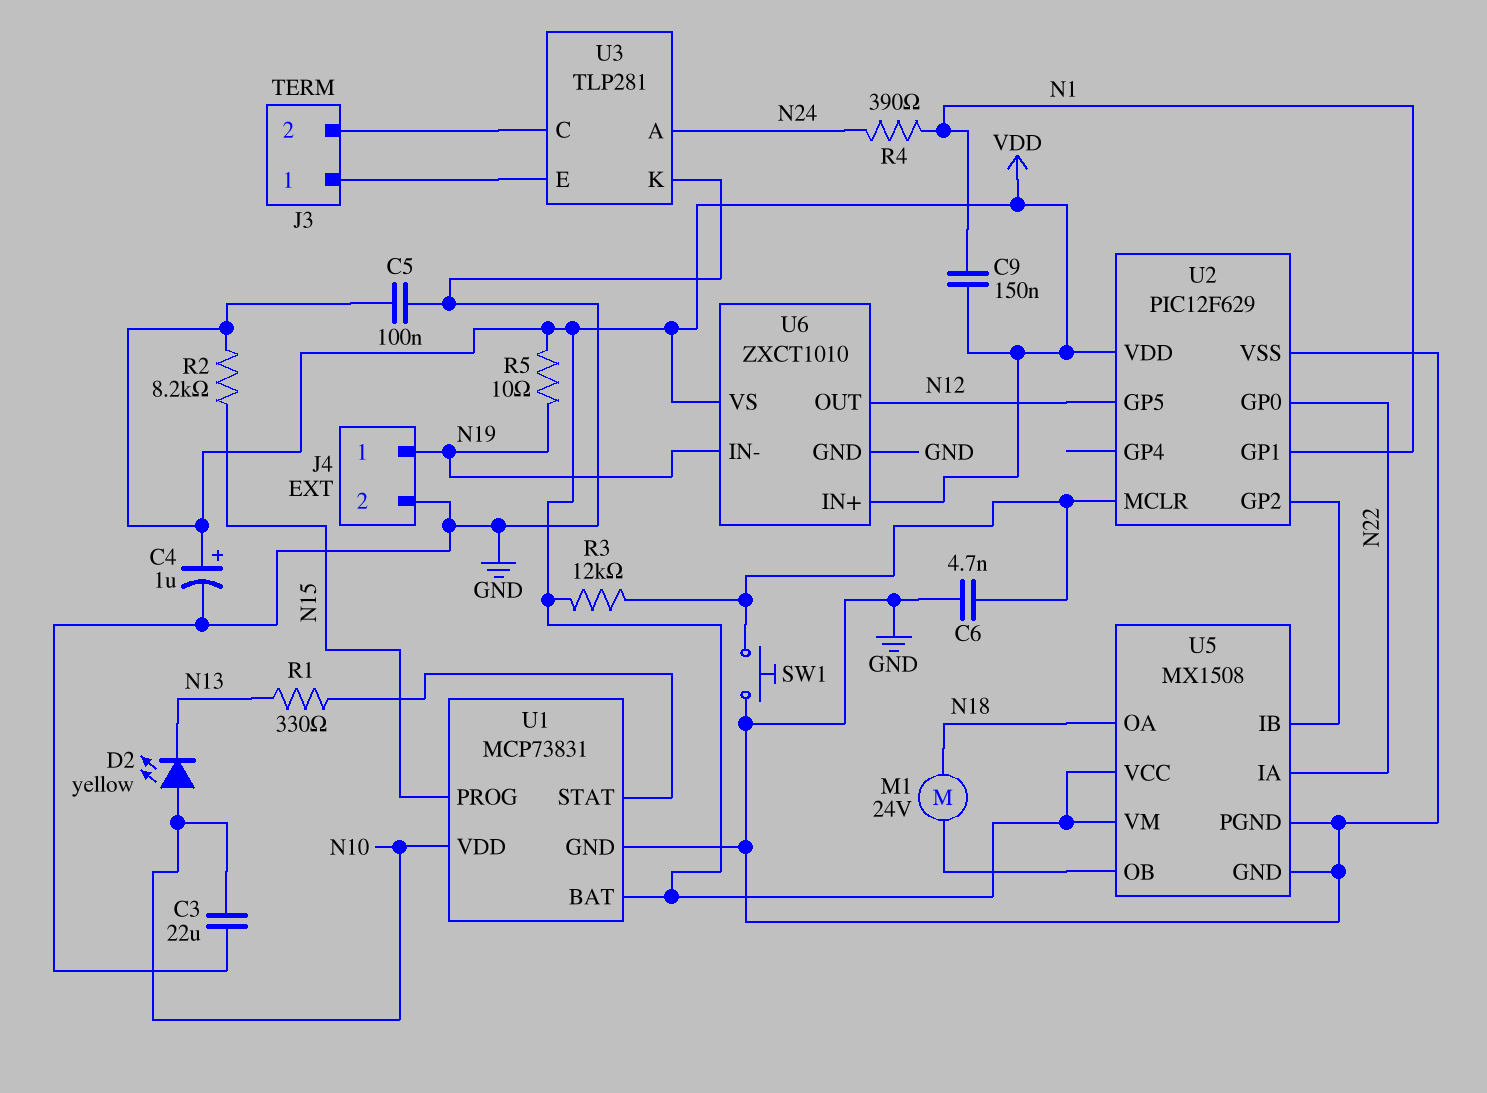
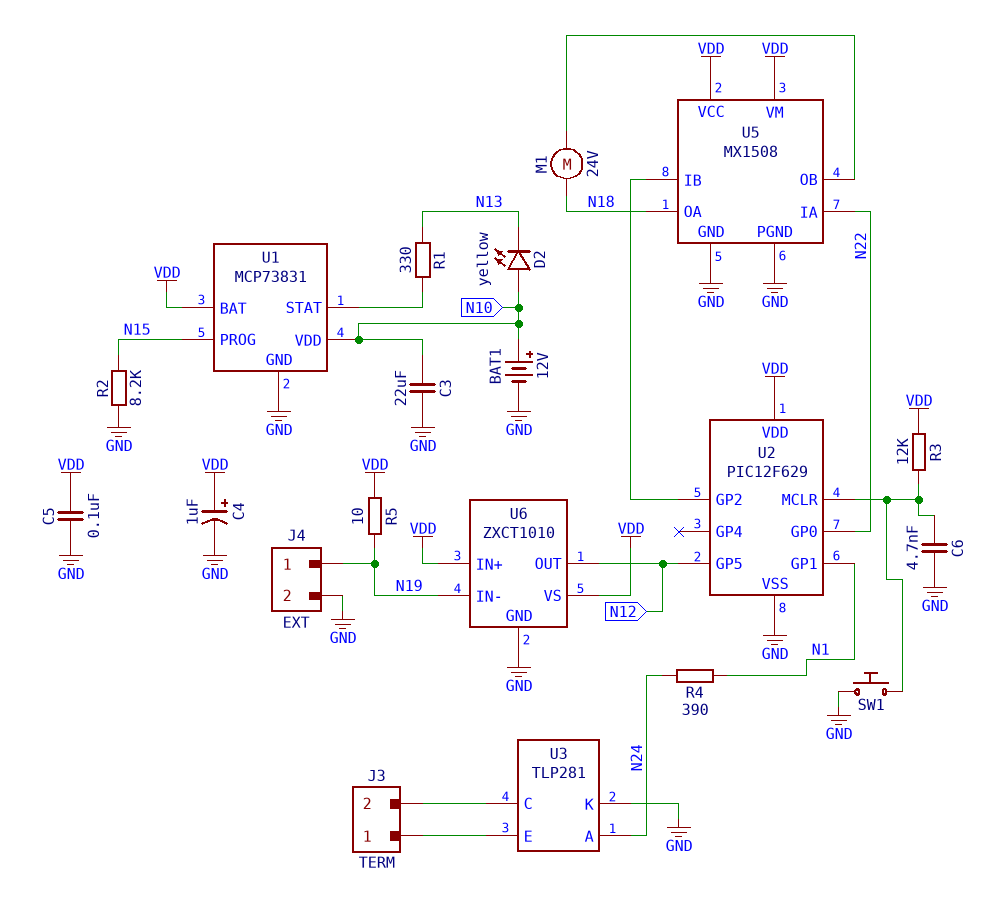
BAT1: none -> 12V (plus N10, minus GND)
C9: 150nF (N1, VDD) -> none
R2: 8.2k (N15, VDD) -> 8.2k (GND, N15)

